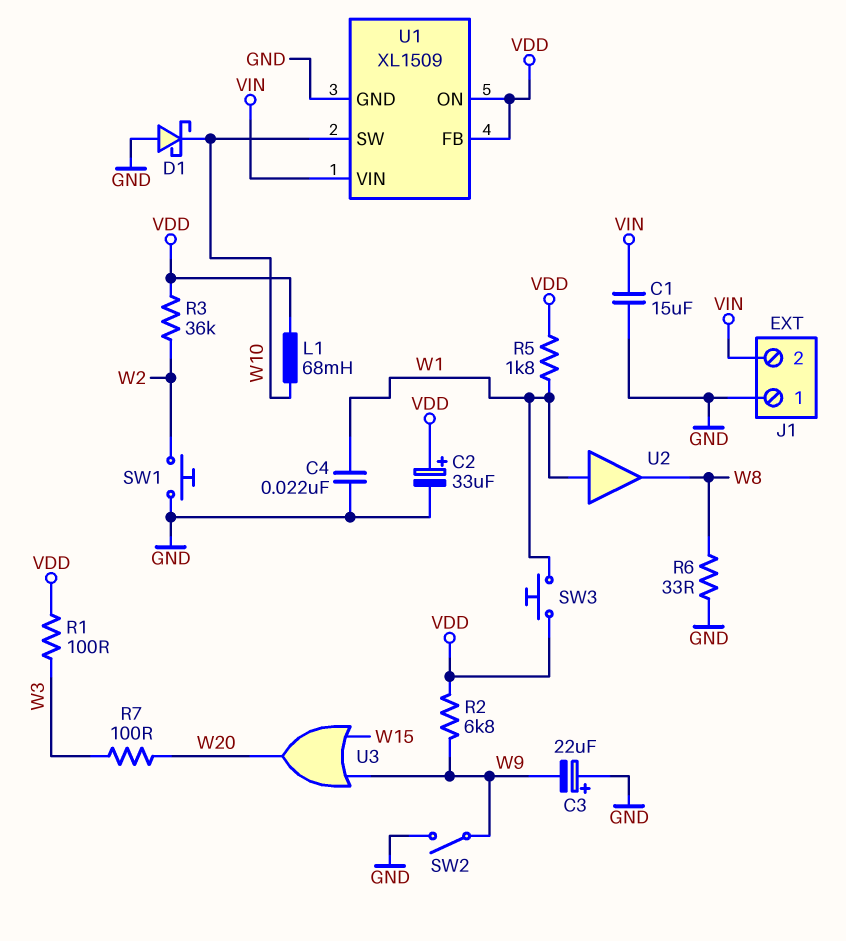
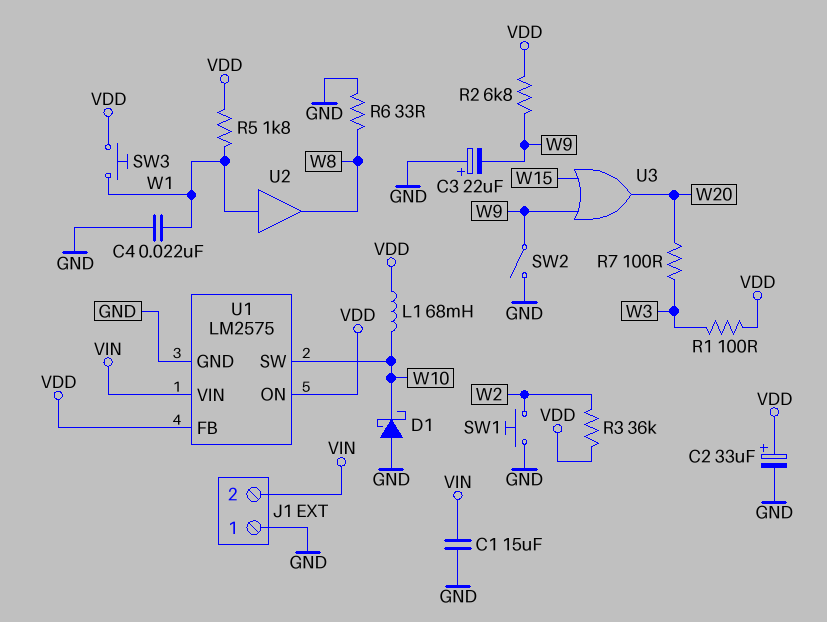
U1: XL1509 -> LM2575

